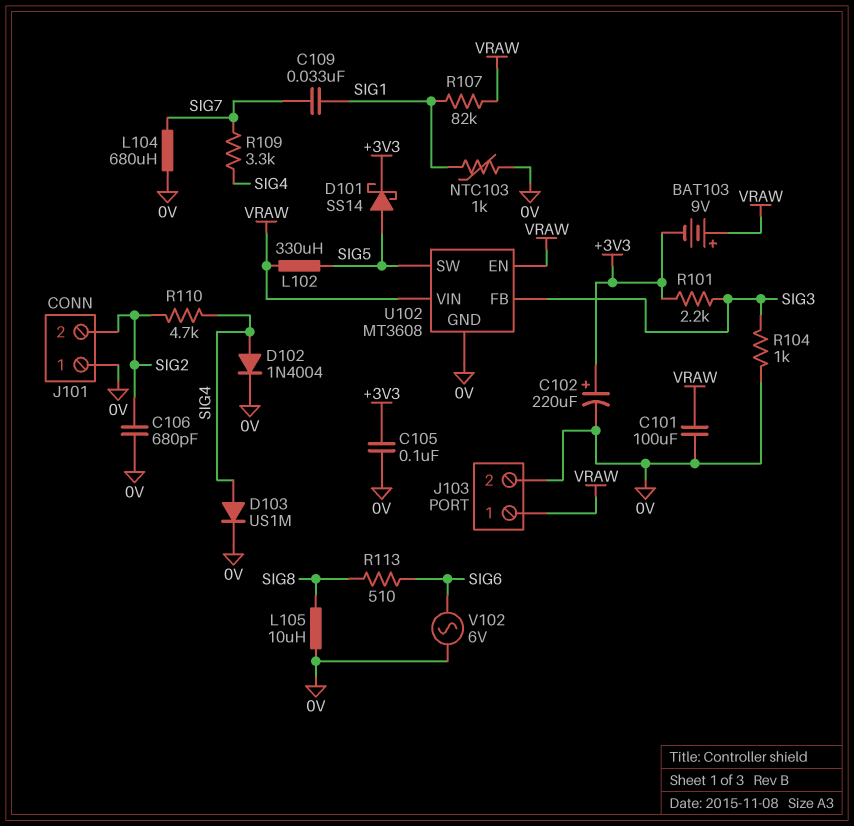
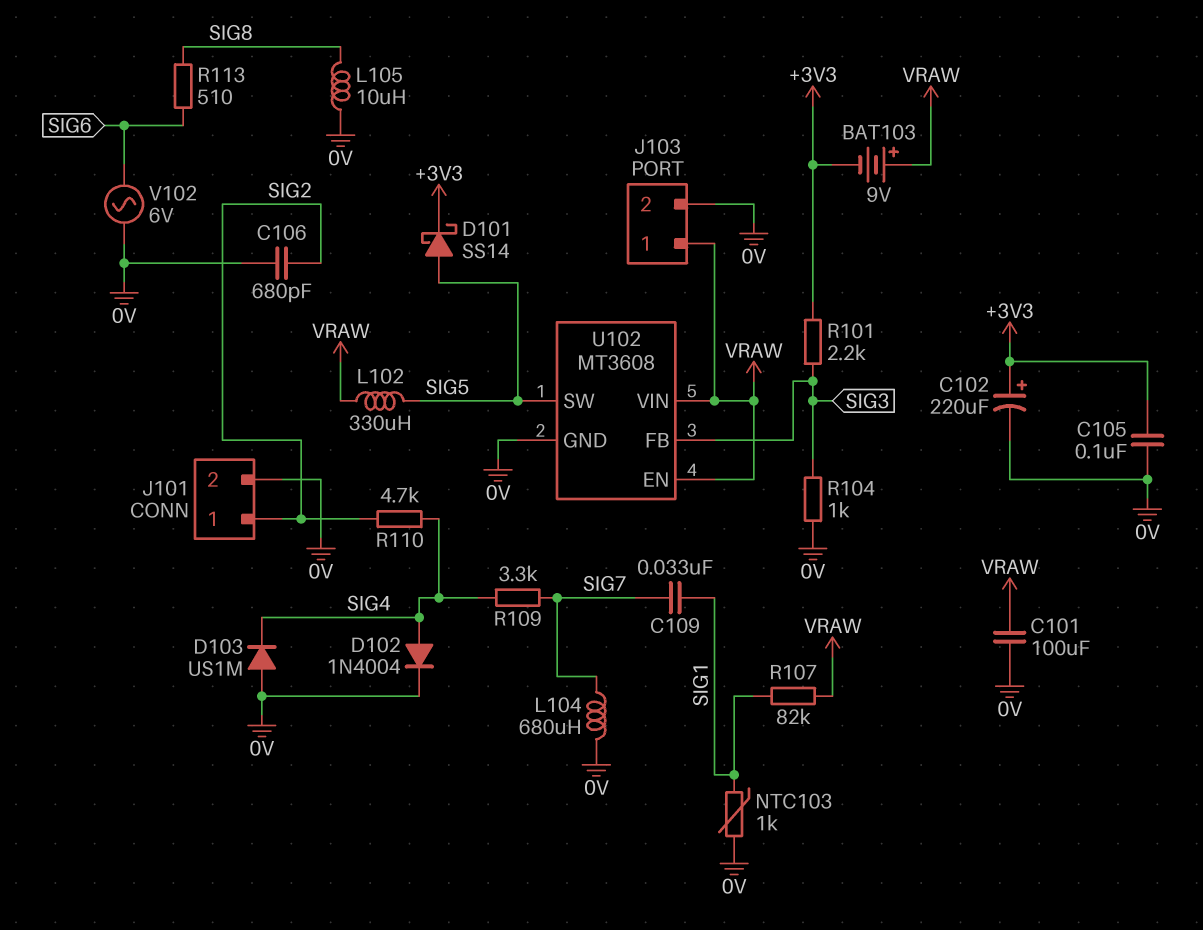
D103: diode US1M (A SIG4, K 0V) -> diode US1M (A 0V, K SIG4)
J101 pin 1: 0V -> SIG2
J101 pin 2: SIG2 -> 0V

